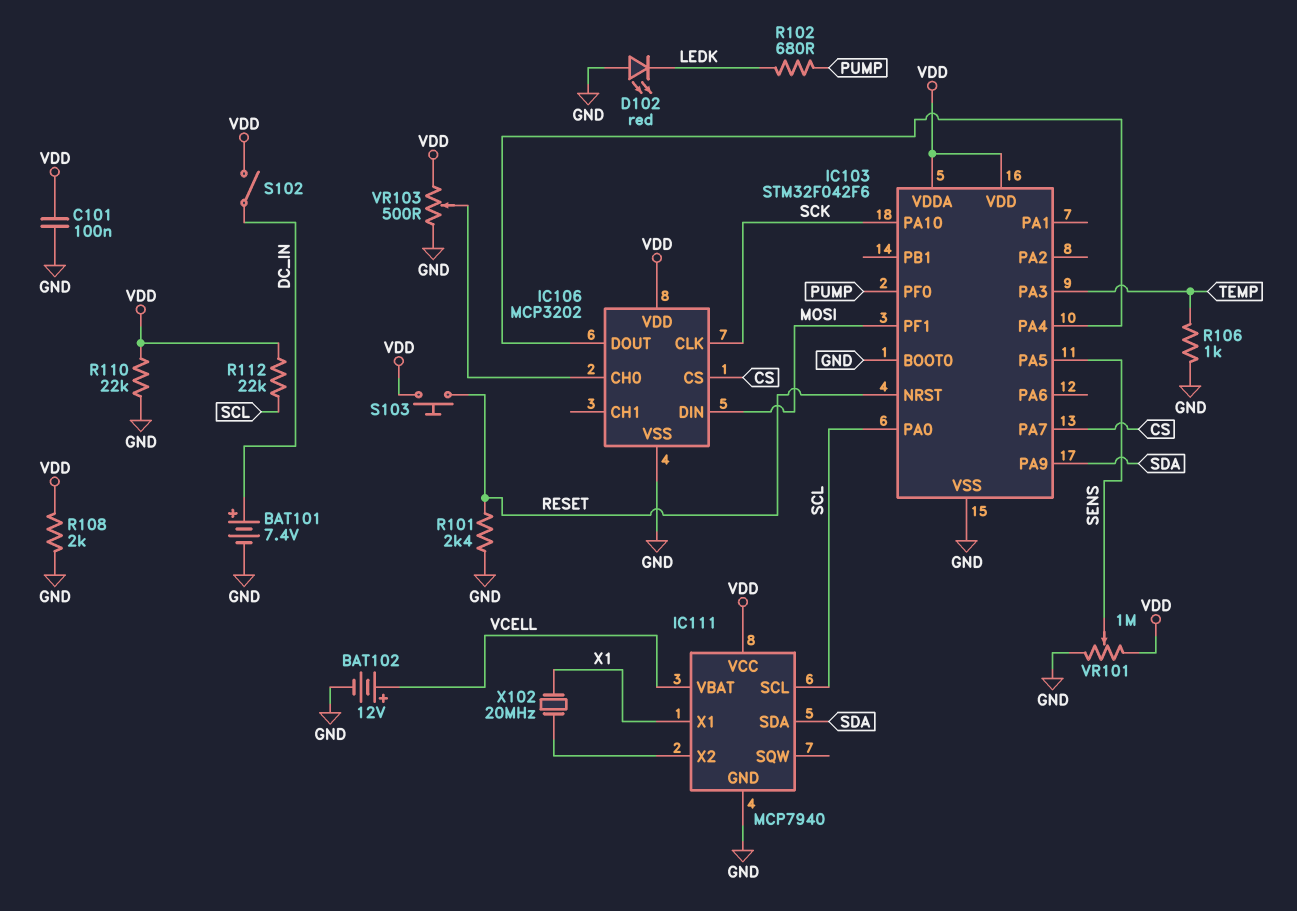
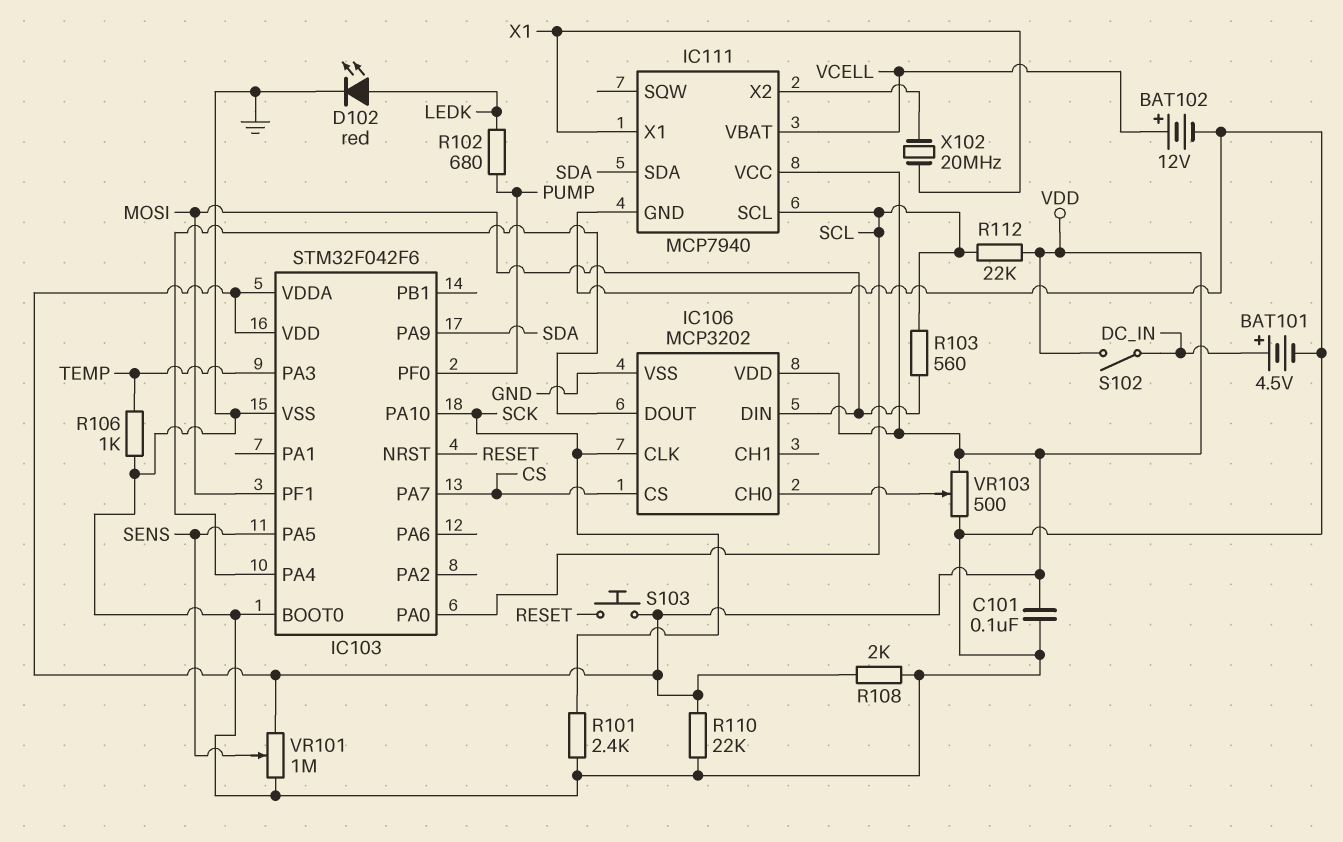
BAT101: 7.4V (plus DC_IN, minus GND) -> 4.5V (plus DC_IN, minus GND)
D102: LED red (A GND, K LEDK) -> LED red (A LEDK, K GND)
R101: 2.4k (GND, RESET) -> 2.4k (GND, SCK)
R103: none -> 560 (MOSI, SCL)

